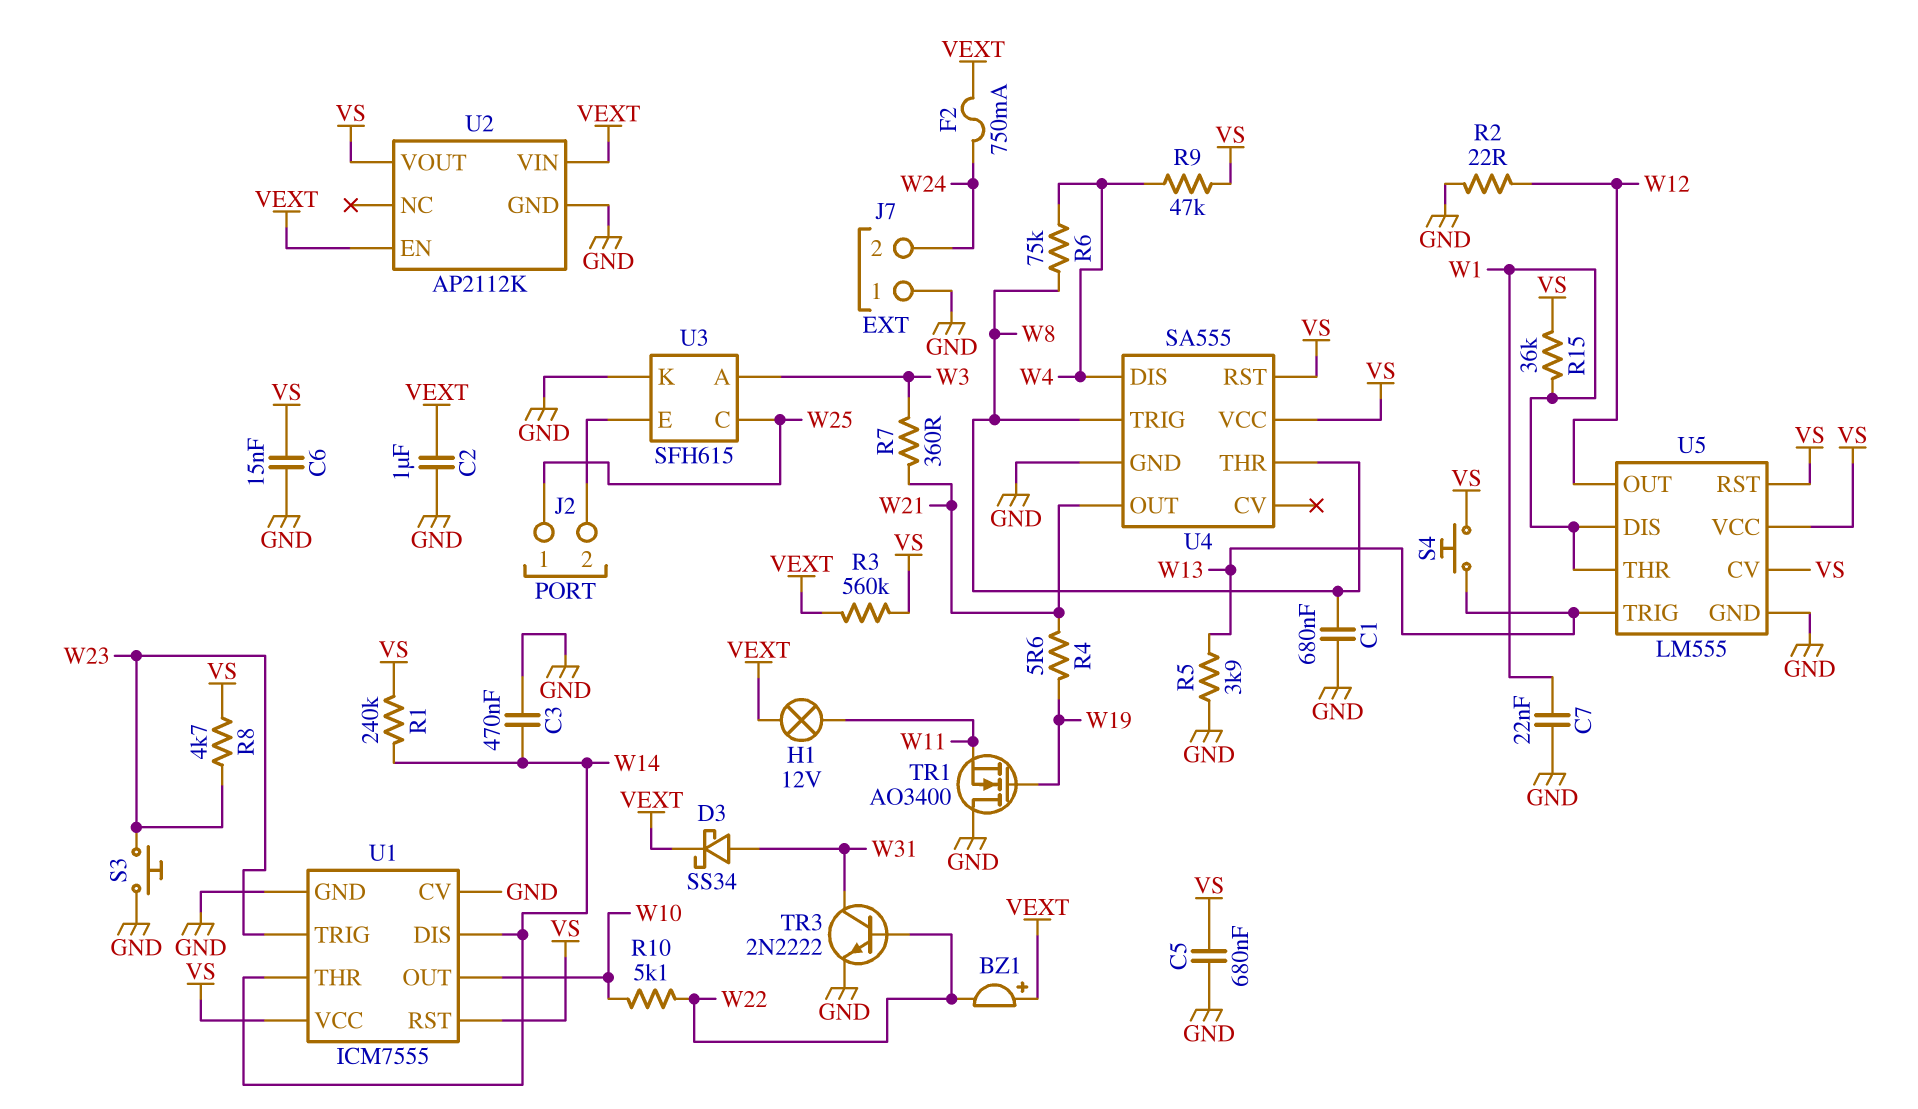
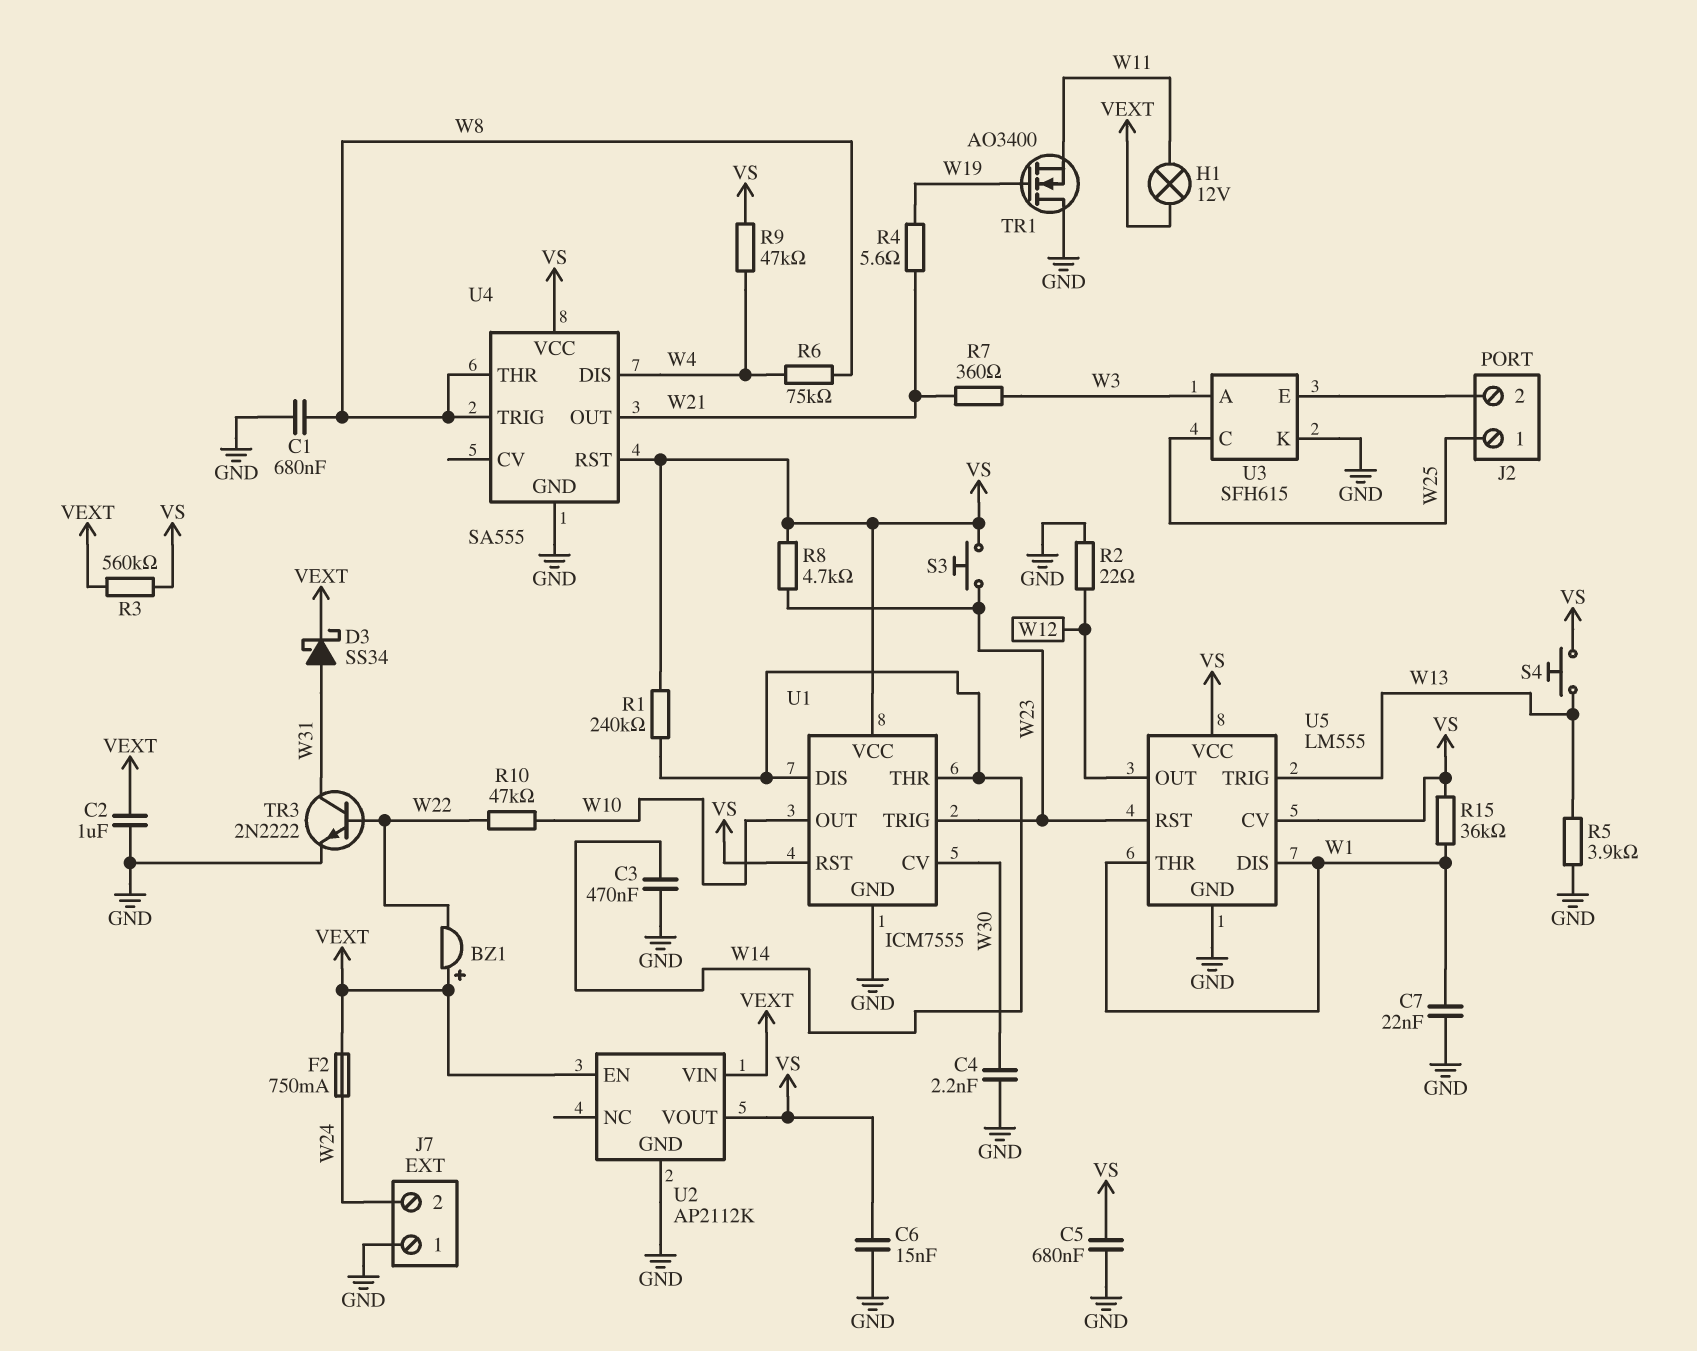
C4: none -> 2.2nF (GND, W30)
R10: 5.1k (W10, W22) -> 47k (W10, W22)
S3: button (GND, W23) -> button (VS, W23)
U1 pin CV: GND -> W30
U5 pin RST: VS -> W23

